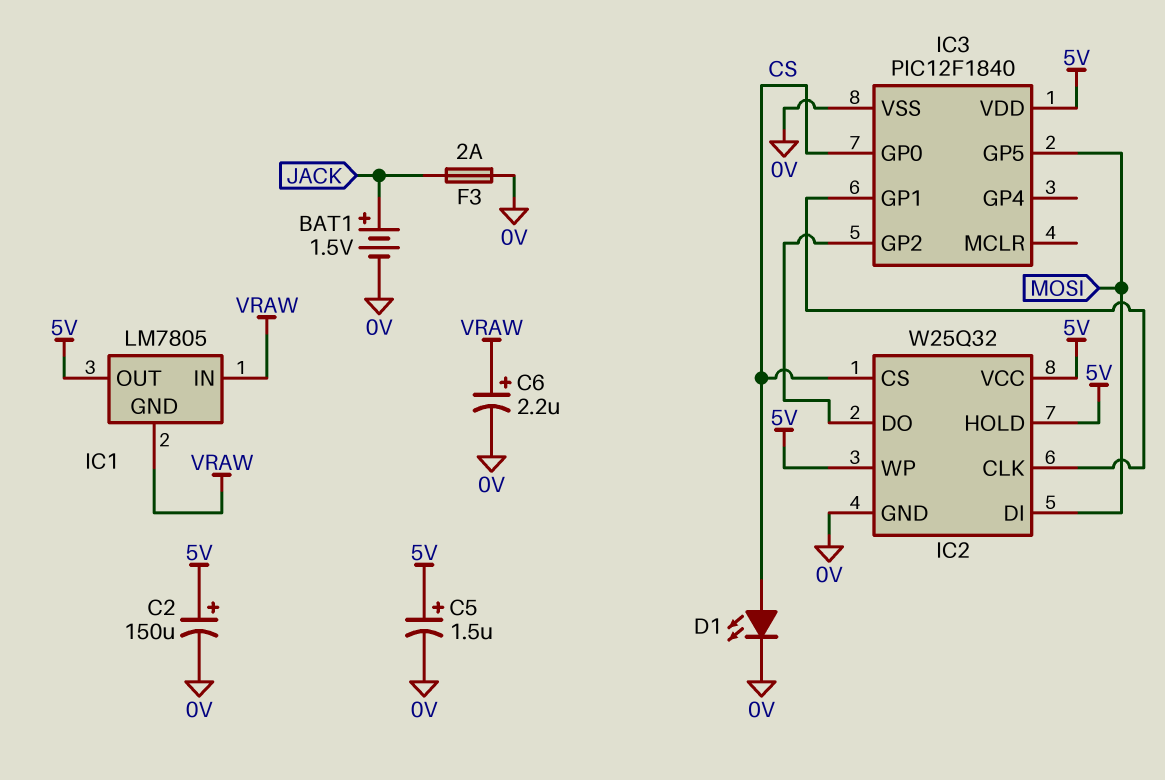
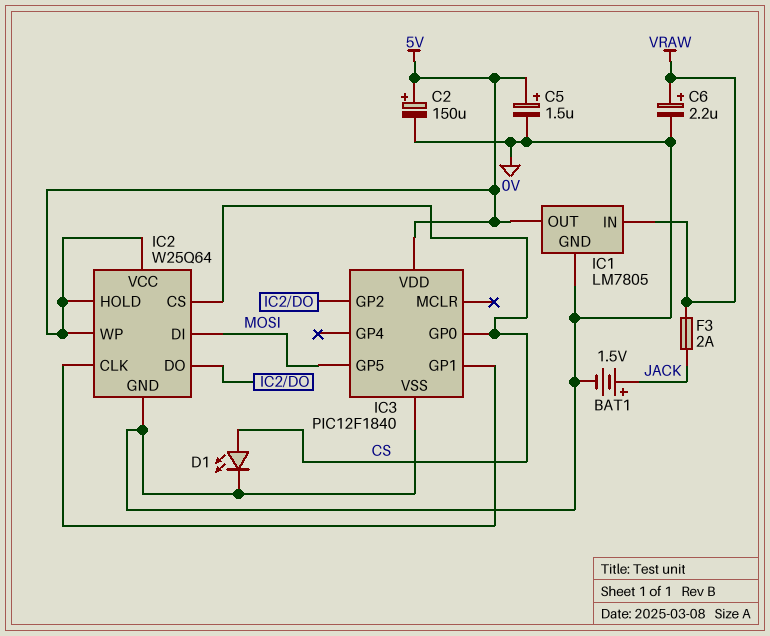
F3: 2A (0V, JACK) -> 2A (JACK, VRAW)
IC1 pin GND: VRAW -> 0V
IC2: W25Q32 -> W25Q64

